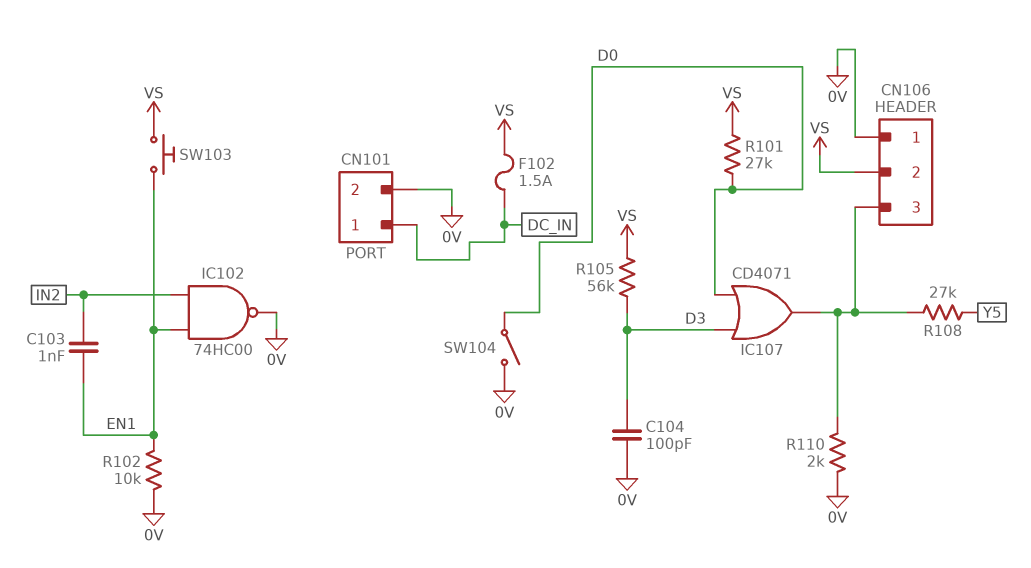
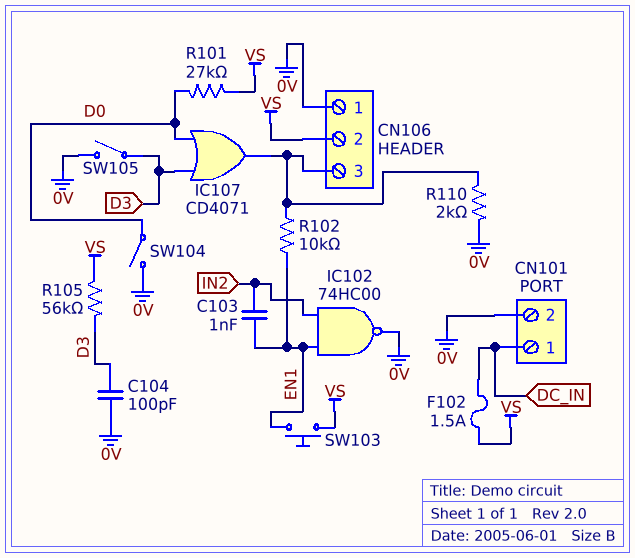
R102: 10k (0V, EN1) -> 10k (CN106/3, EN1)
R108: 27k (CN106/3, Y5) -> none
SW105: none -> switch (0V, D3)

